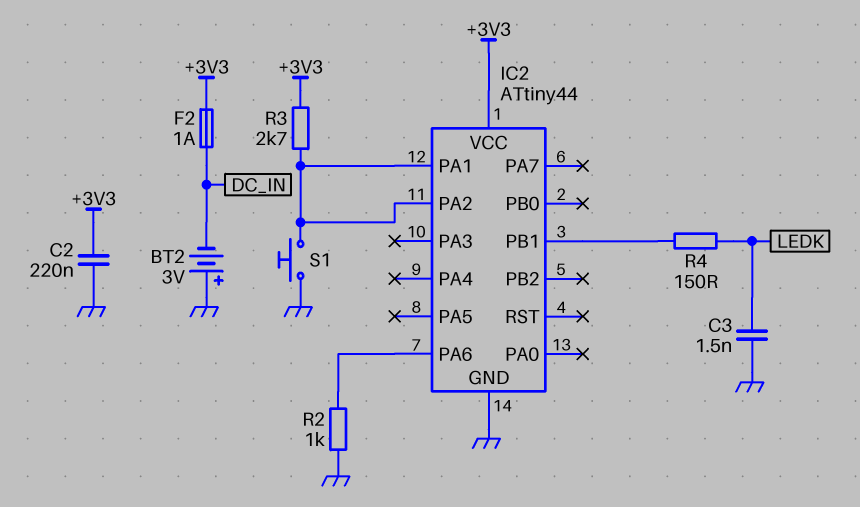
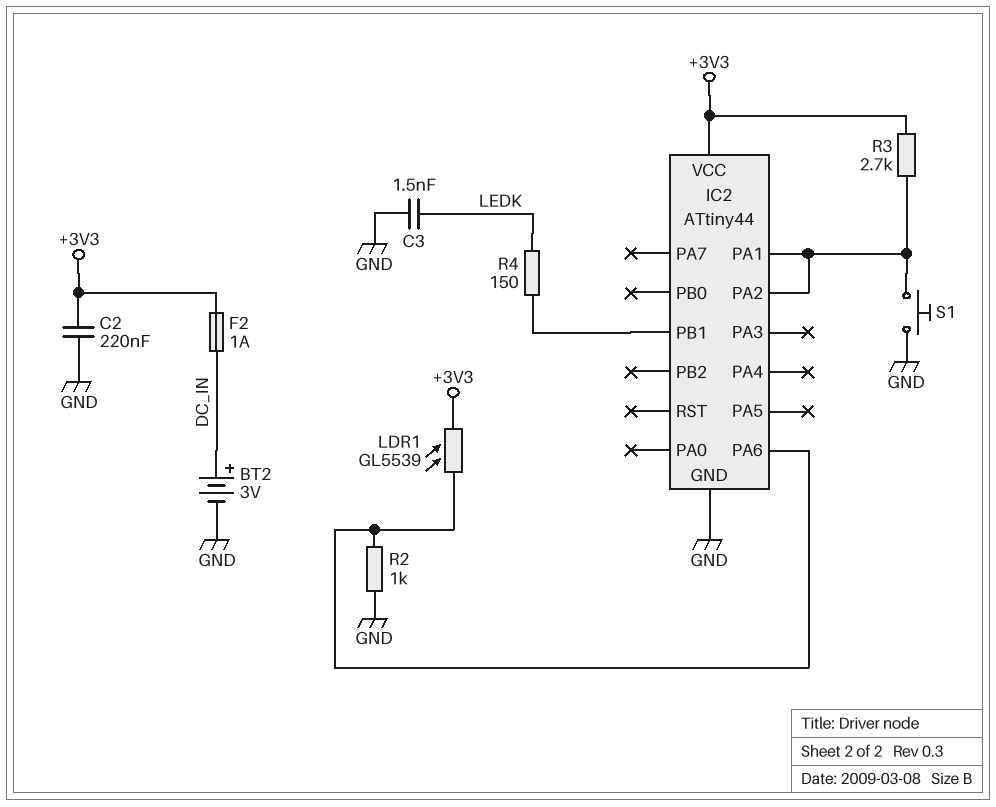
BT2: 3V (plus GND, minus DC_IN) -> 3V (plus DC_IN, minus GND)
LDR1: none -> GL5539 (+3V3, IC2/PA6)

